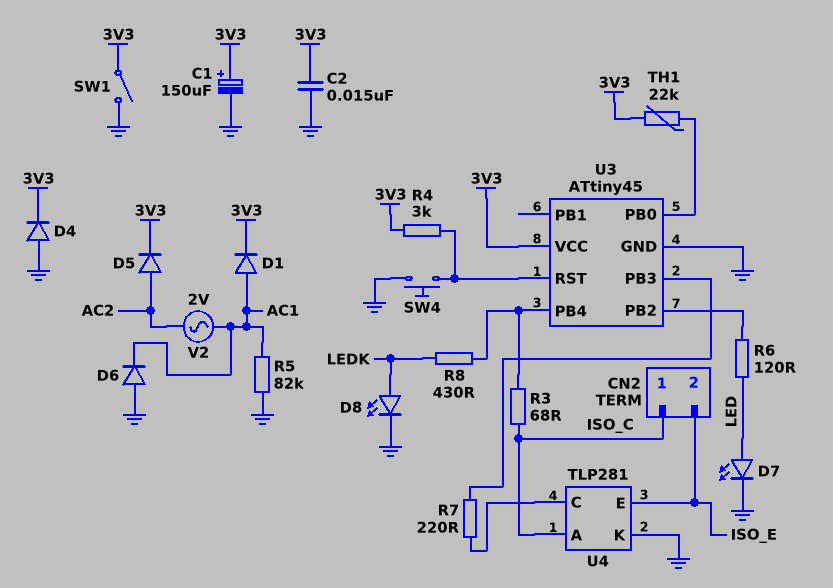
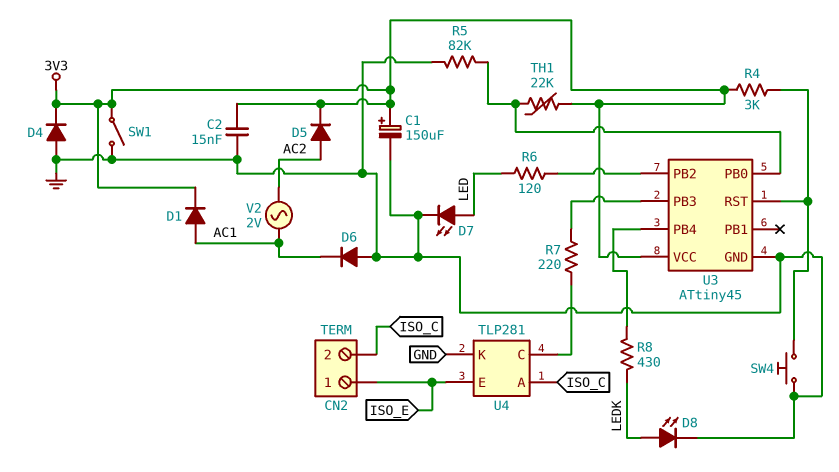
CN2 pin 1: ISO_C -> ISO_E
CN2 pin 2: ISO_E -> ISO_C
R3: 68 (ISO_C, U3/PB4) -> none
R5: 82k (AC1, GND) -> 82k (GND, U3/PB0)

